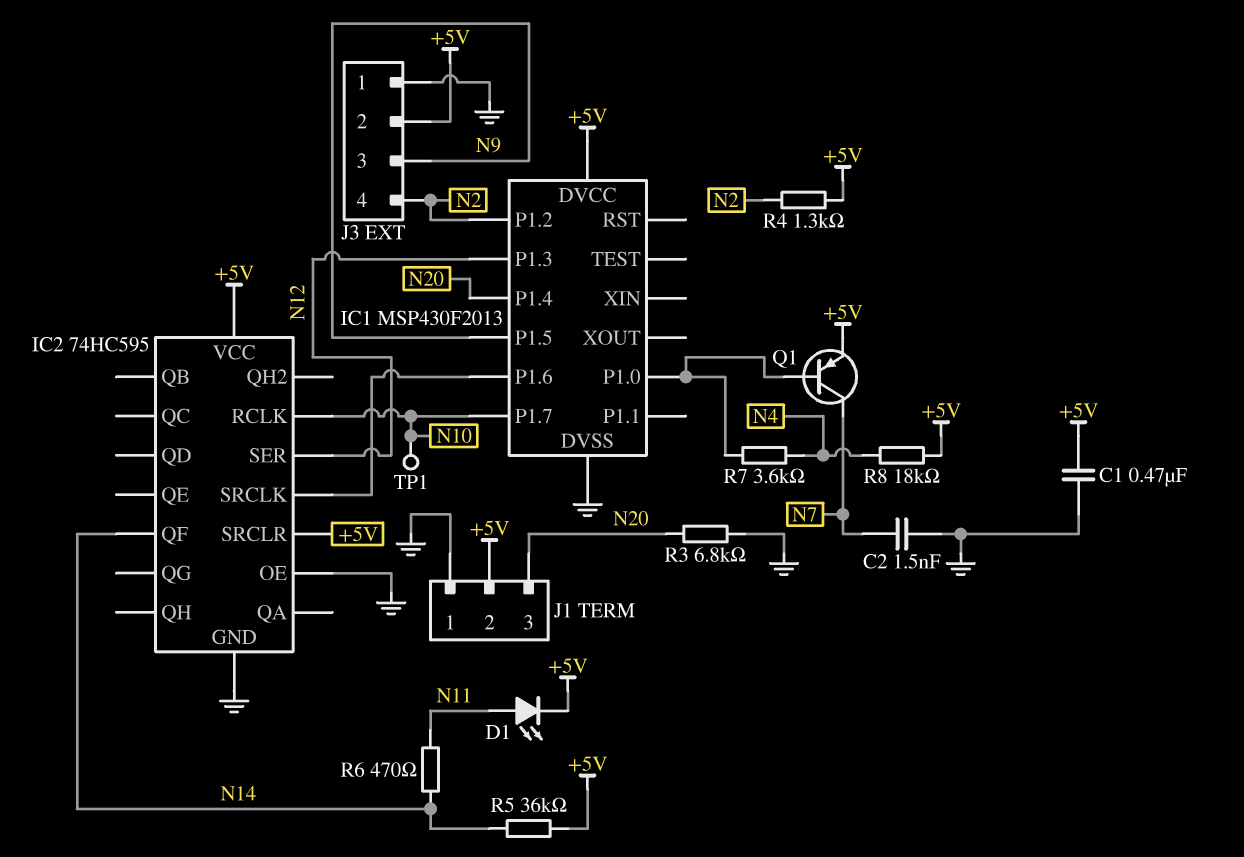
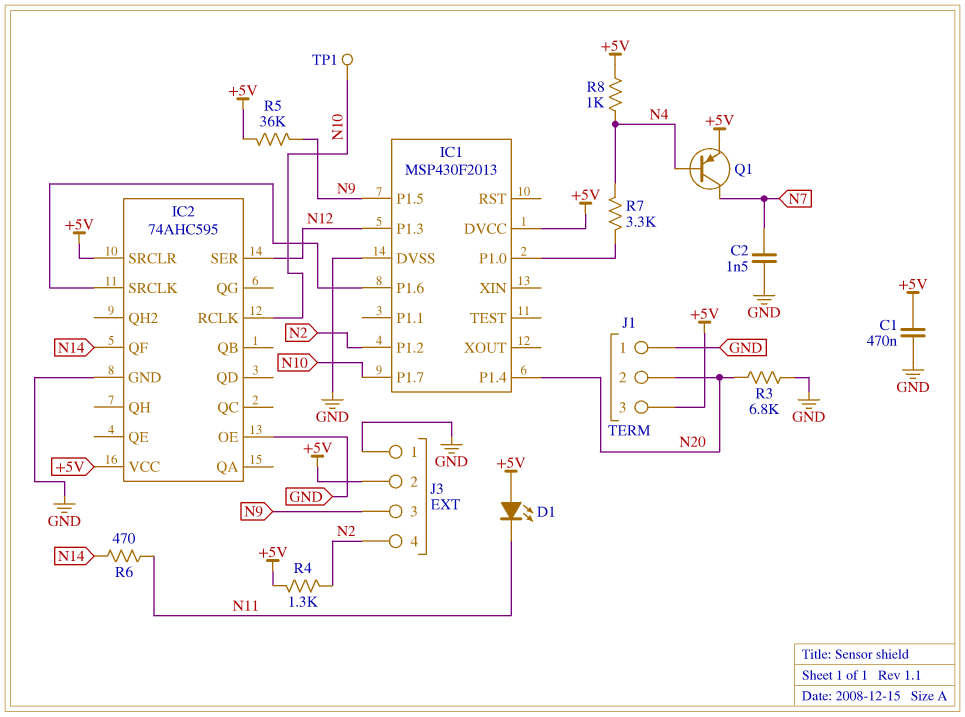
D1: LED (A N11, K +5V) -> LED (A +5V, K N11)
IC2: 74HC595 -> 74AHC595
J1 pin 2: +5V -> N20
J1 pin 3: N20 -> +5V
Q1: PNP (B IC1/P1.0, C N7, E +5V) -> PNP (B N4, C N7, E +5V)
R5: 36k (+5V, N14) -> 36k (+5V, N9)
R7: 3.6k (IC1/P1.0, N4) -> 3.3k (IC1/P1.0, N4)
R8: 18k (+5V, N4) -> 1k (+5V, N4)

